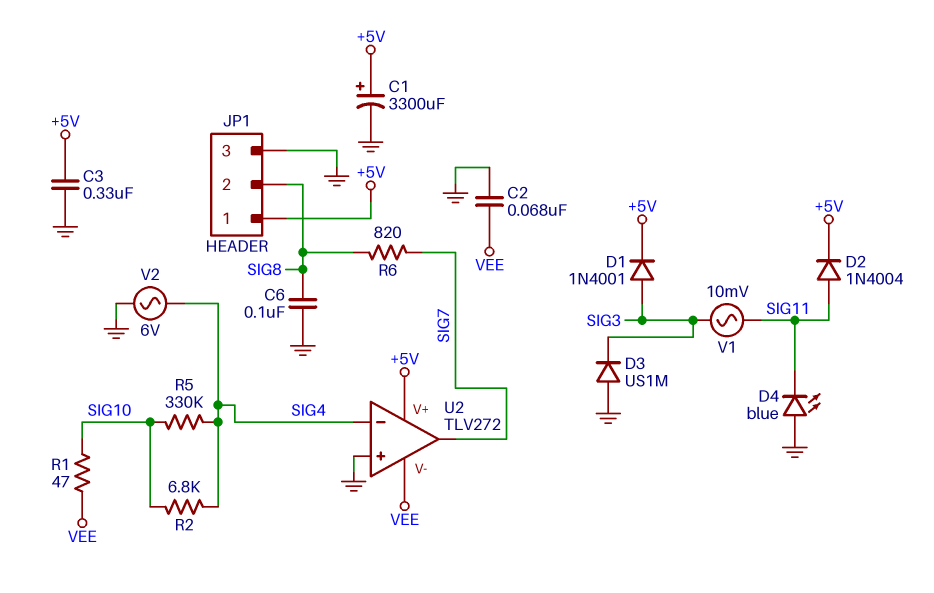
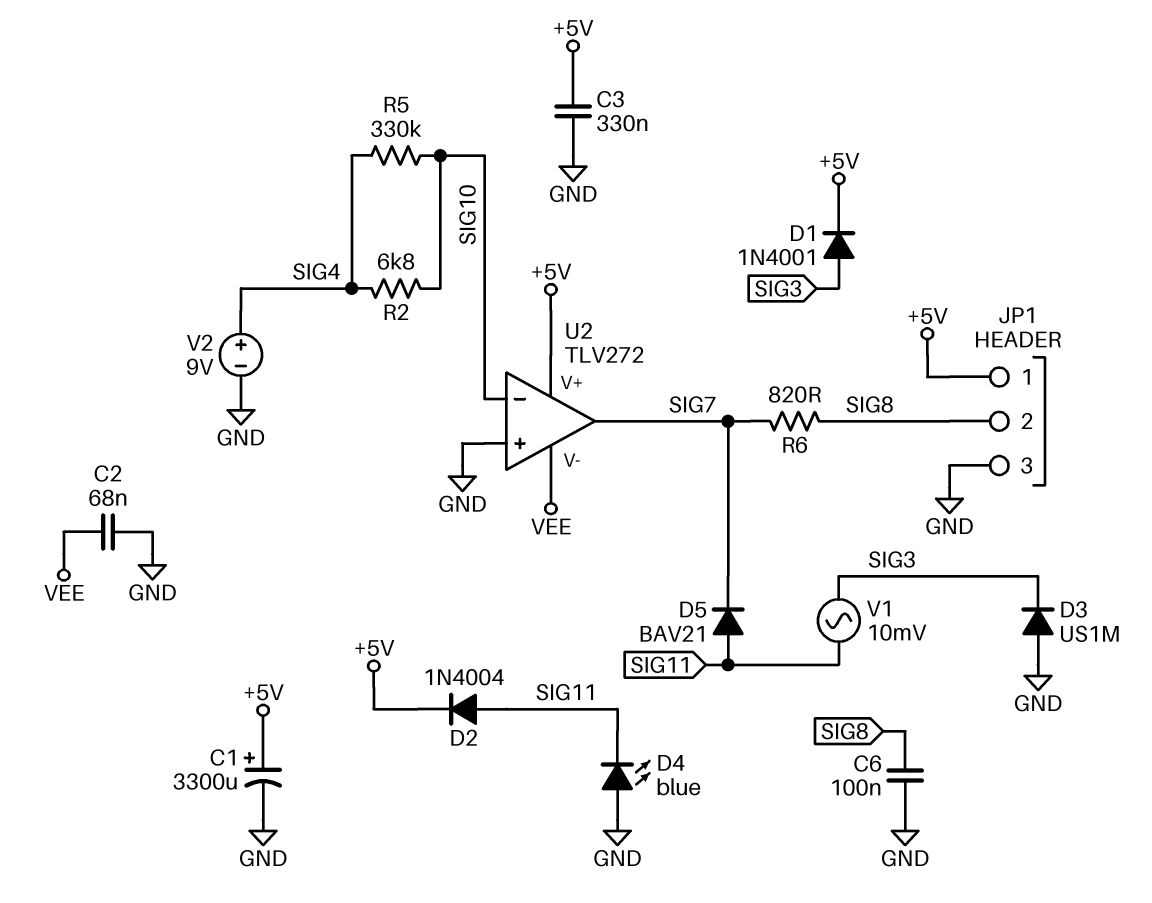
D5: none -> diode BAV21 (A SIG11, K SIG7)
R1: 47 (SIG10, VEE) -> none
U2 pin in-: SIG4 -> SIG10
V2: AC 6V (GND, SIG4) -> 9V (plus SIG4, minus GND)

